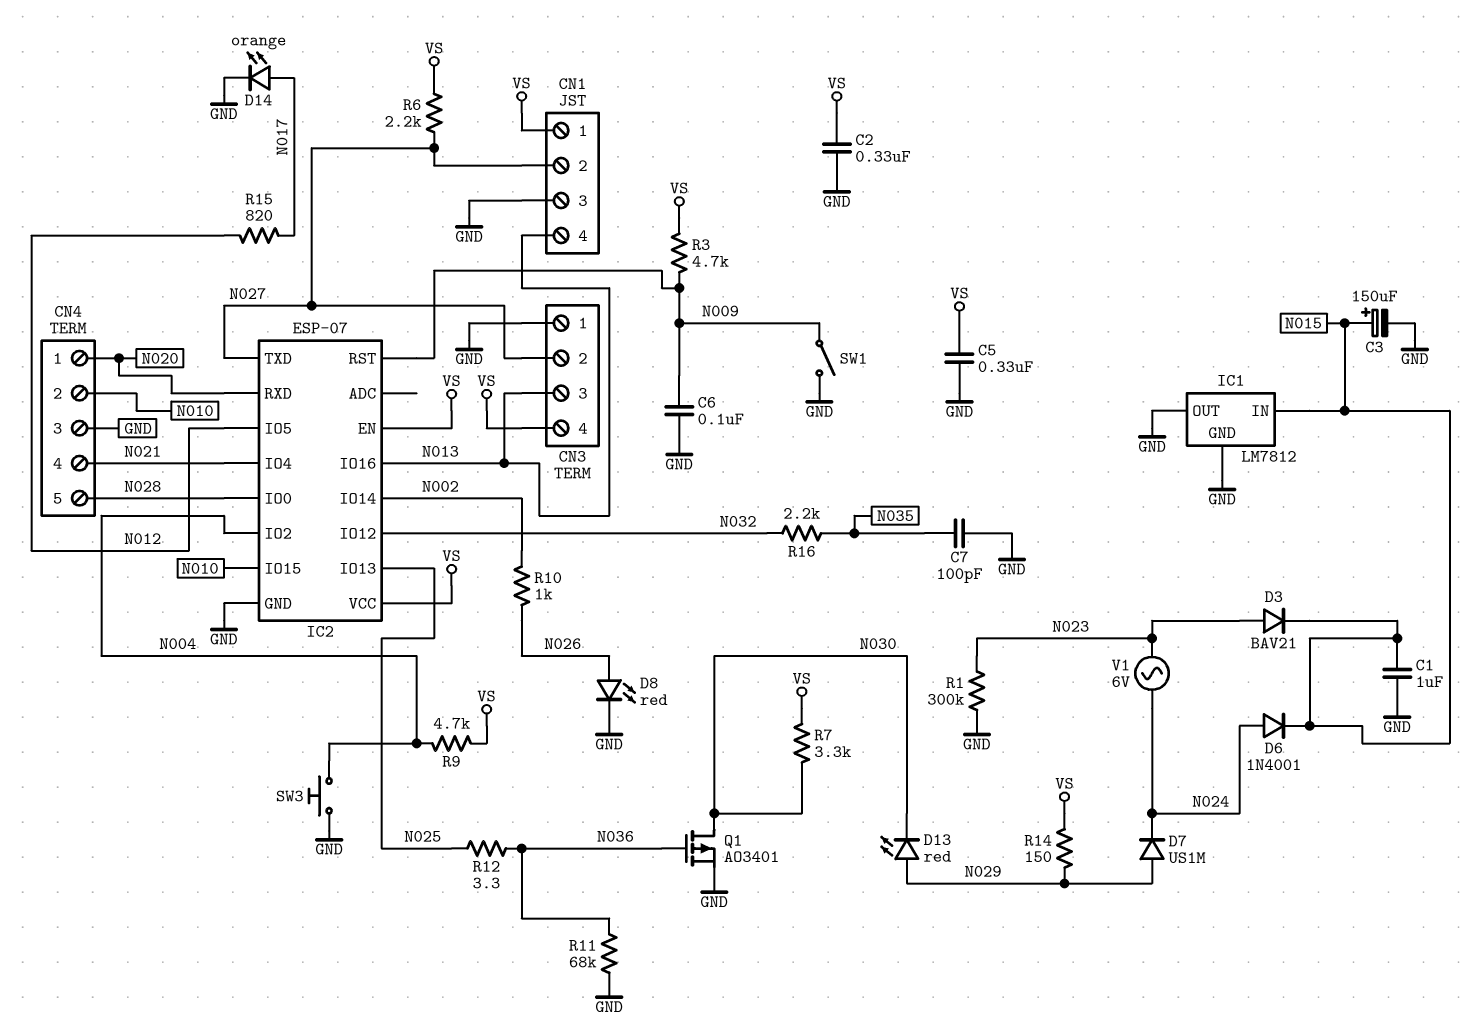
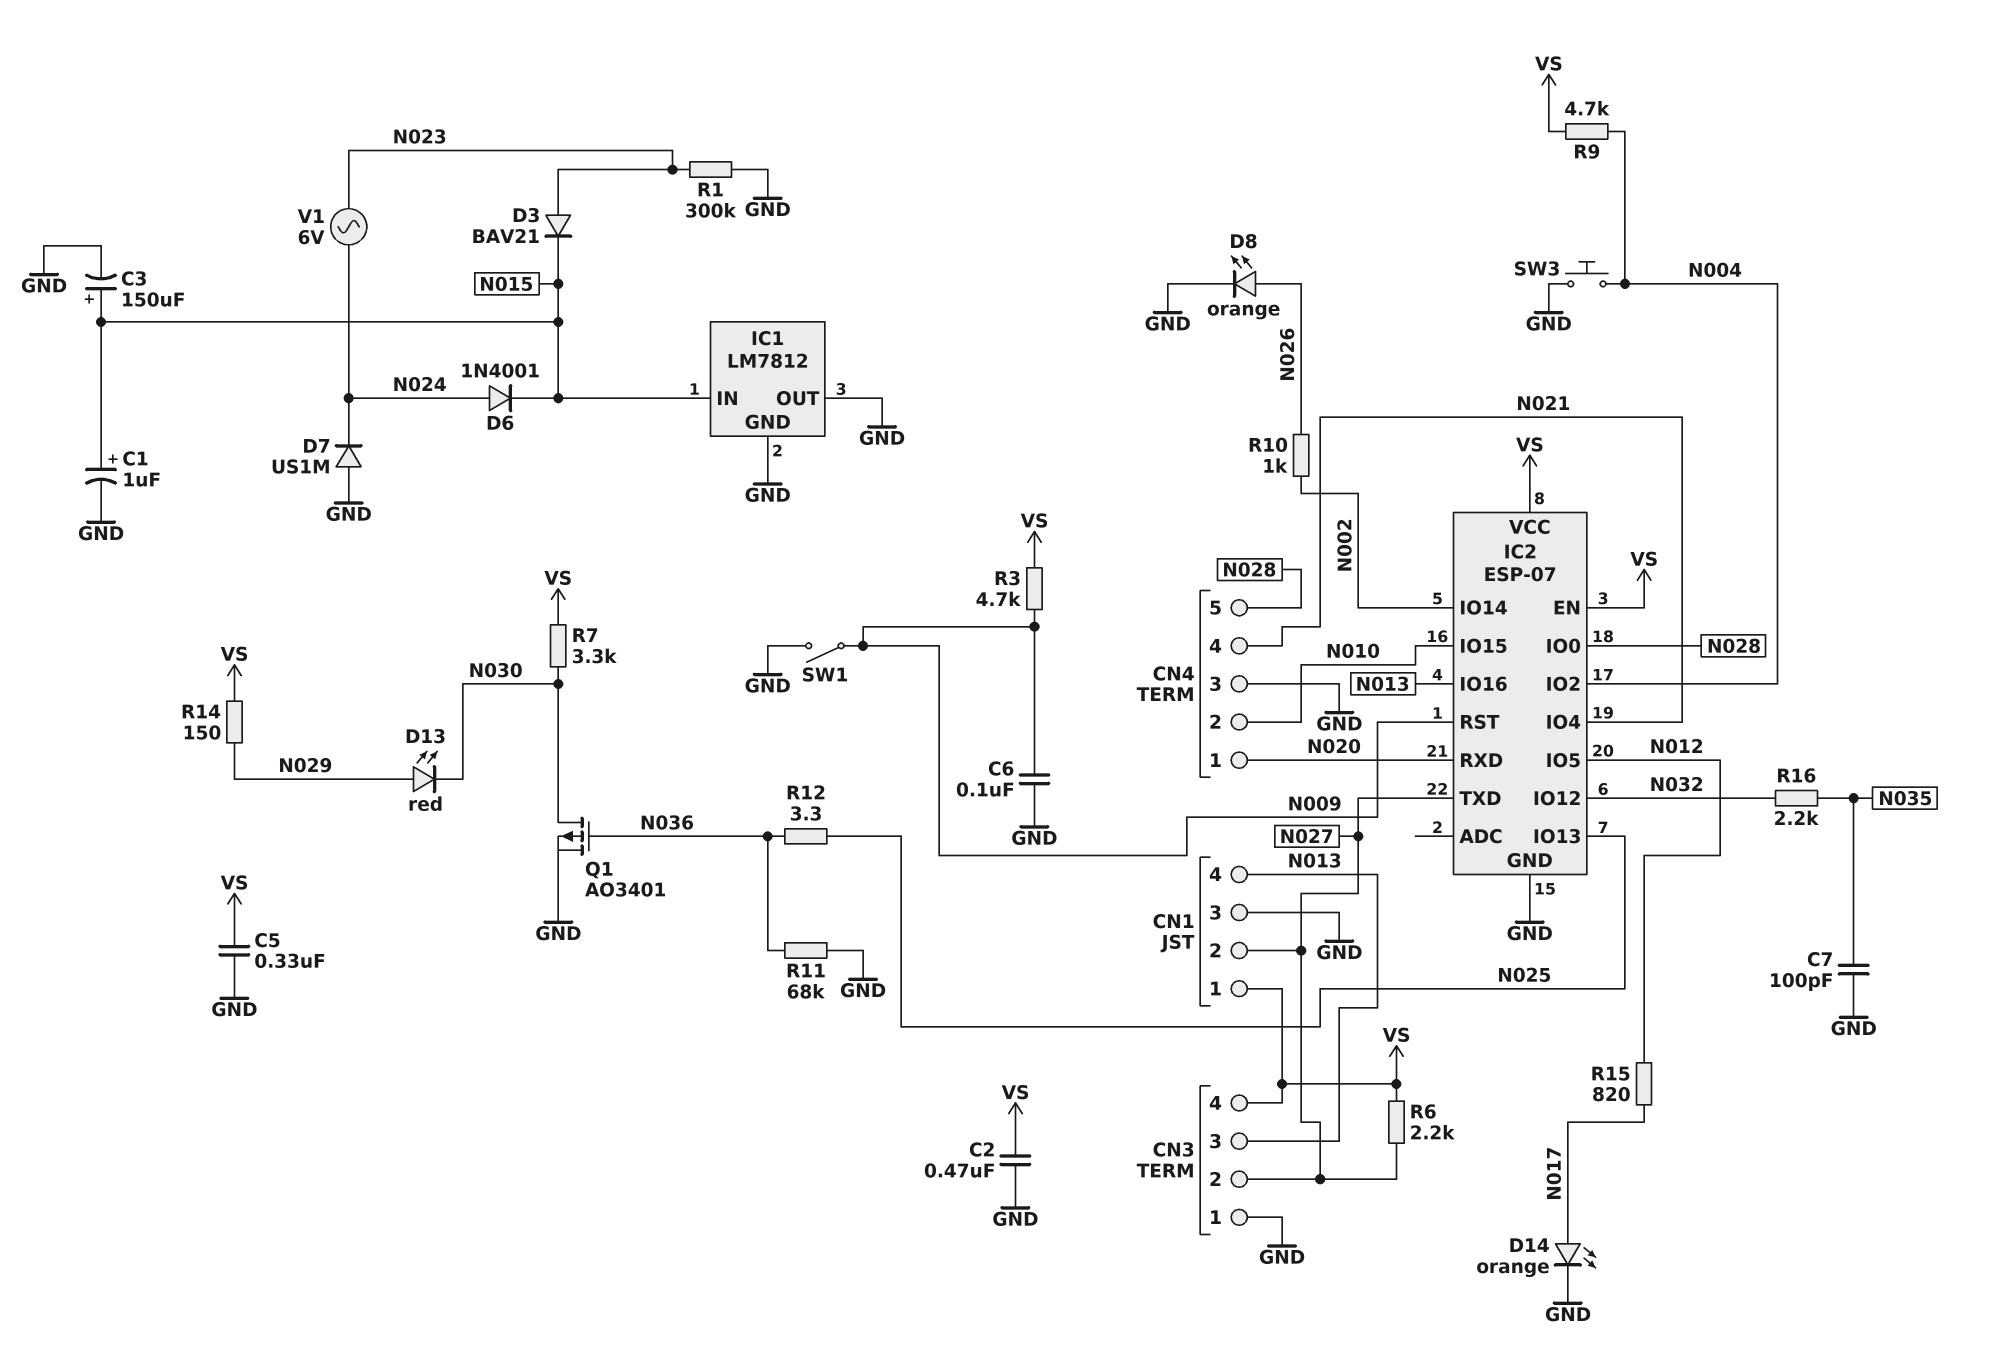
C1: 1uF (GND, N015) -> 1uF (plus N015, minus GND)
C2: 330nF (GND, VS) -> 470nF (GND, VS)
D7: diode US1M (A N029, K N024) -> diode US1M (A GND, K N024)
D8: LED red (A N026, K GND) -> LED orange (A N026, K GND)

